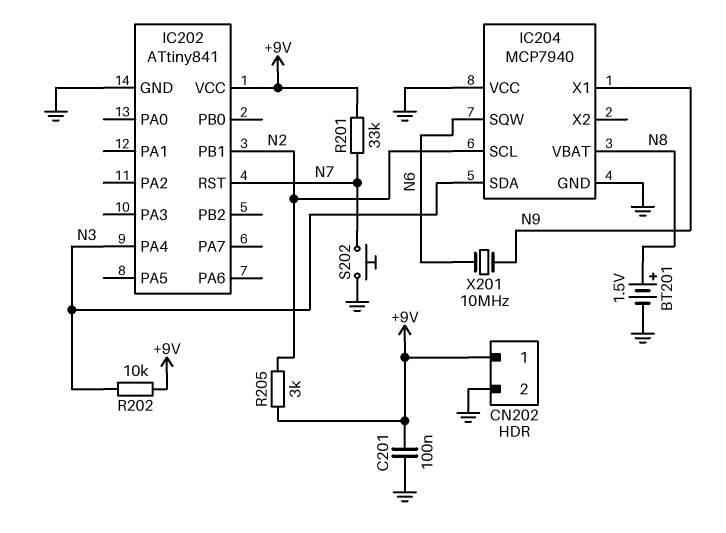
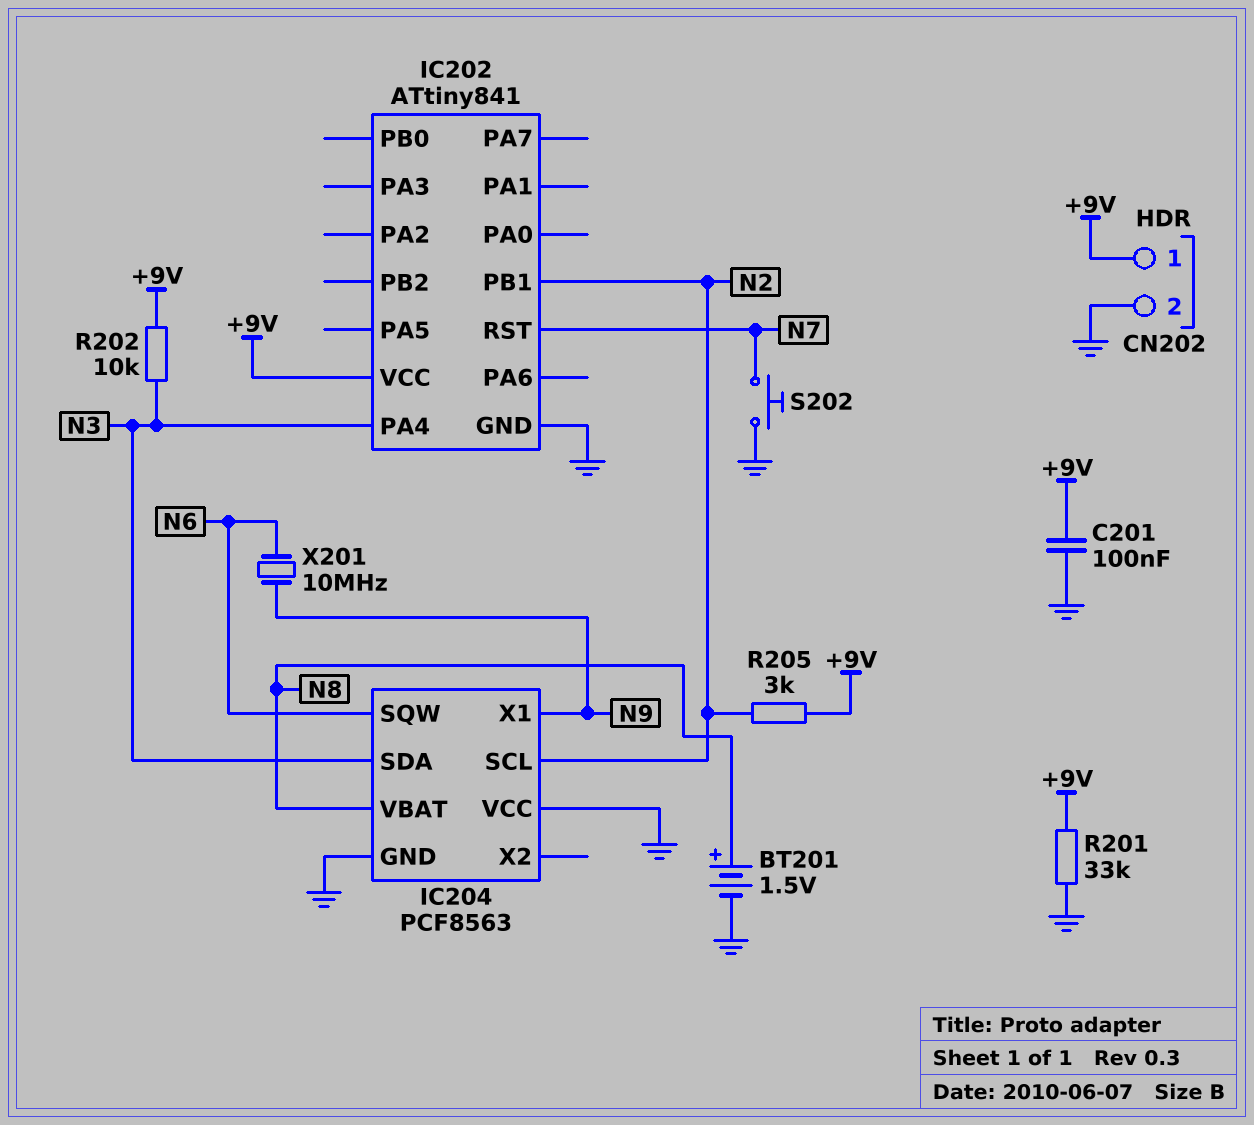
IC204: MCP7940 -> PCF8563
R201: 33k (+9V, N7) -> 33k (+9V, GND)

